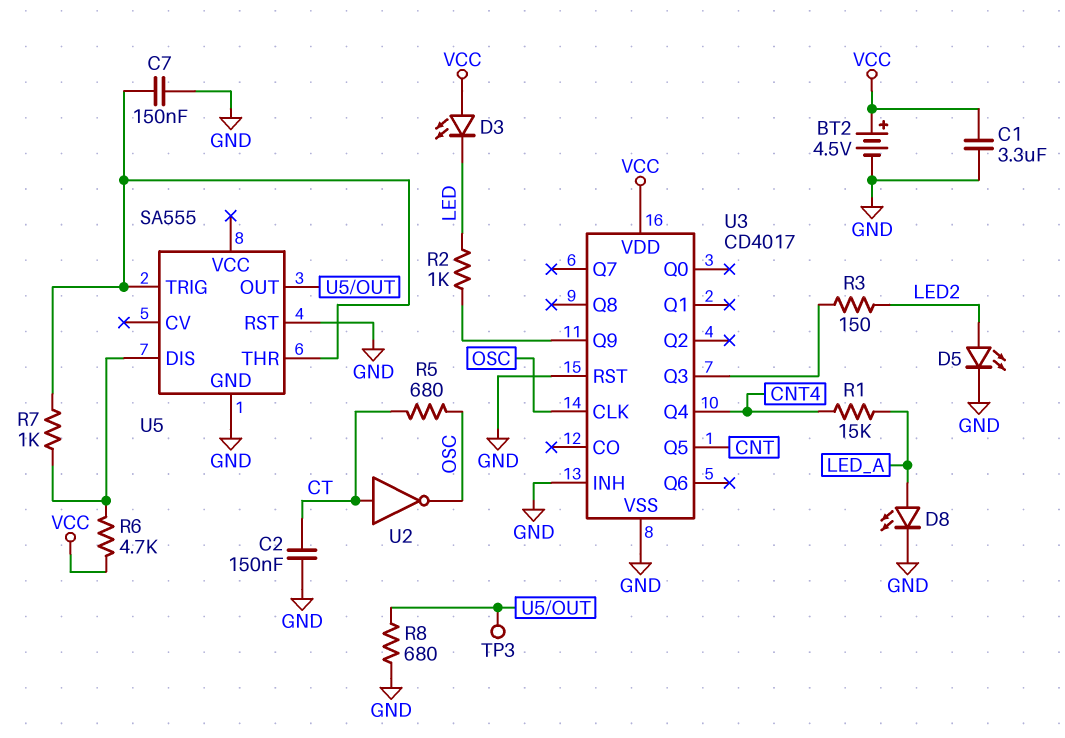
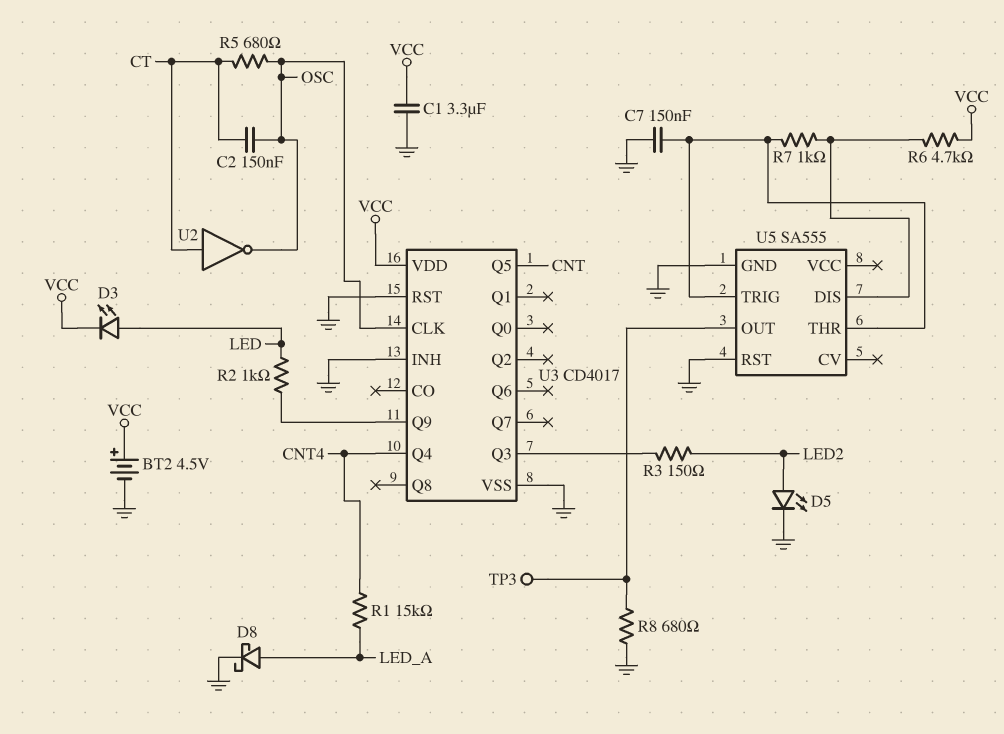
C2: 150nF (CT, GND) -> 150nF (CT, OSC)
D3: LED (A VCC, K LED) -> LED (A LED, K VCC)
D8: LED (A LED_A, K GND) -> schottky (A LED_A, K GND)

